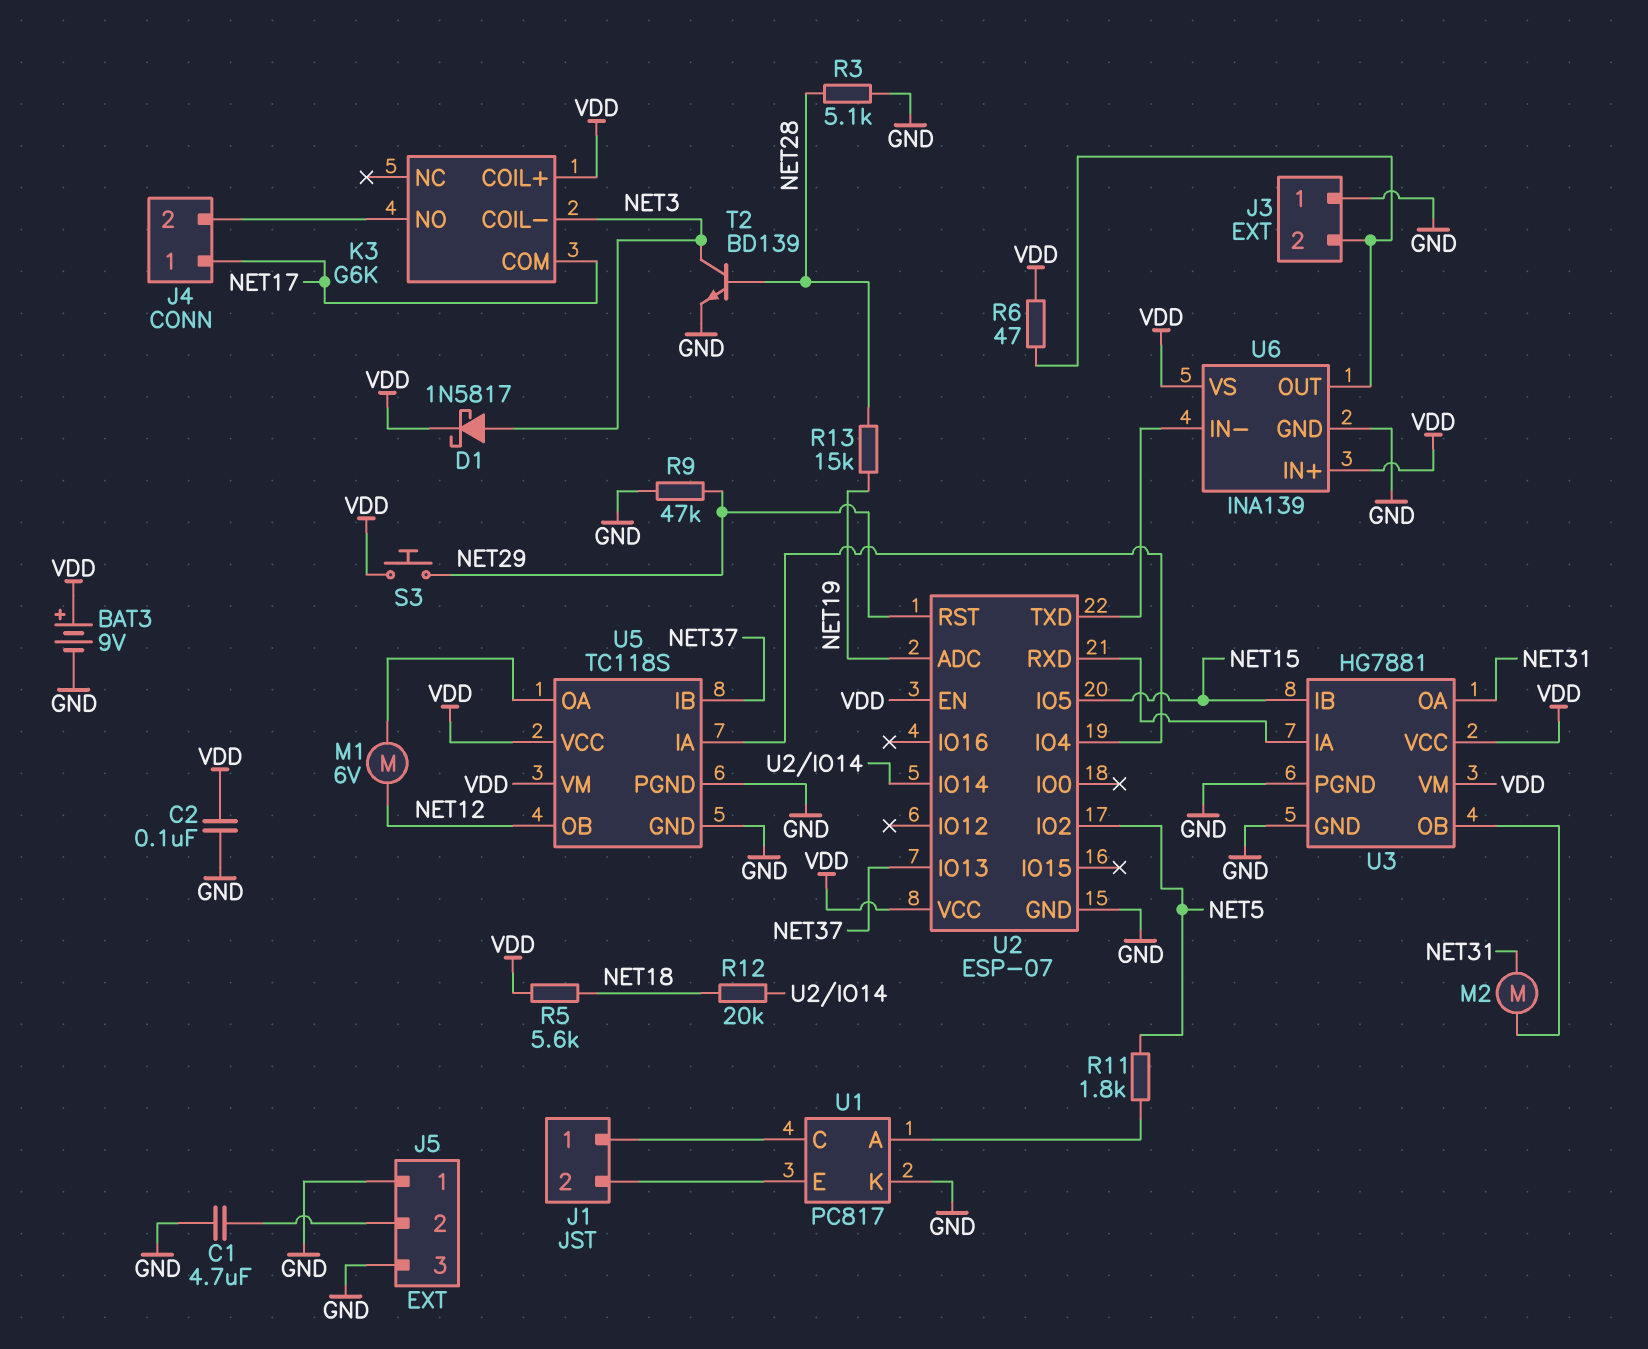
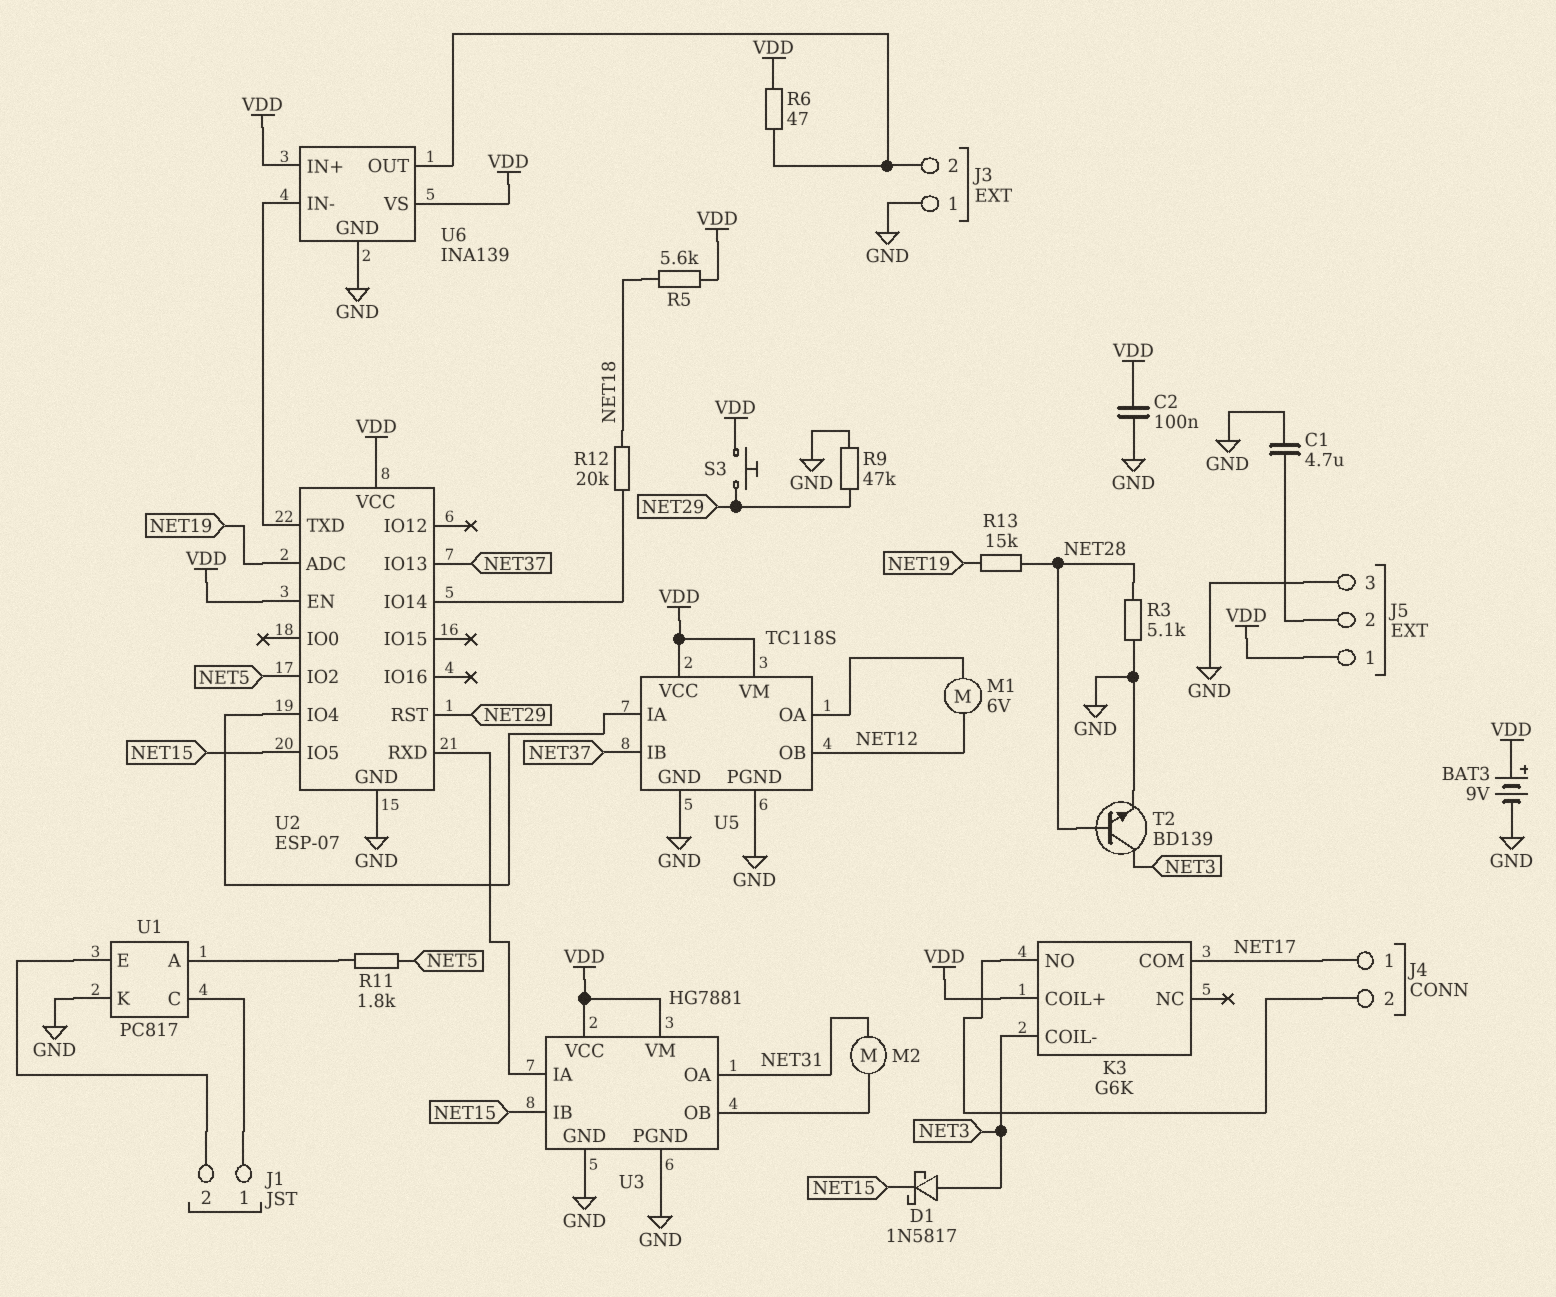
D1: schottky 1N5817 (A NET3, K VDD) -> schottky 1N5817 (A NET3, K NET15)
J5 pin 1: GND -> VDD

